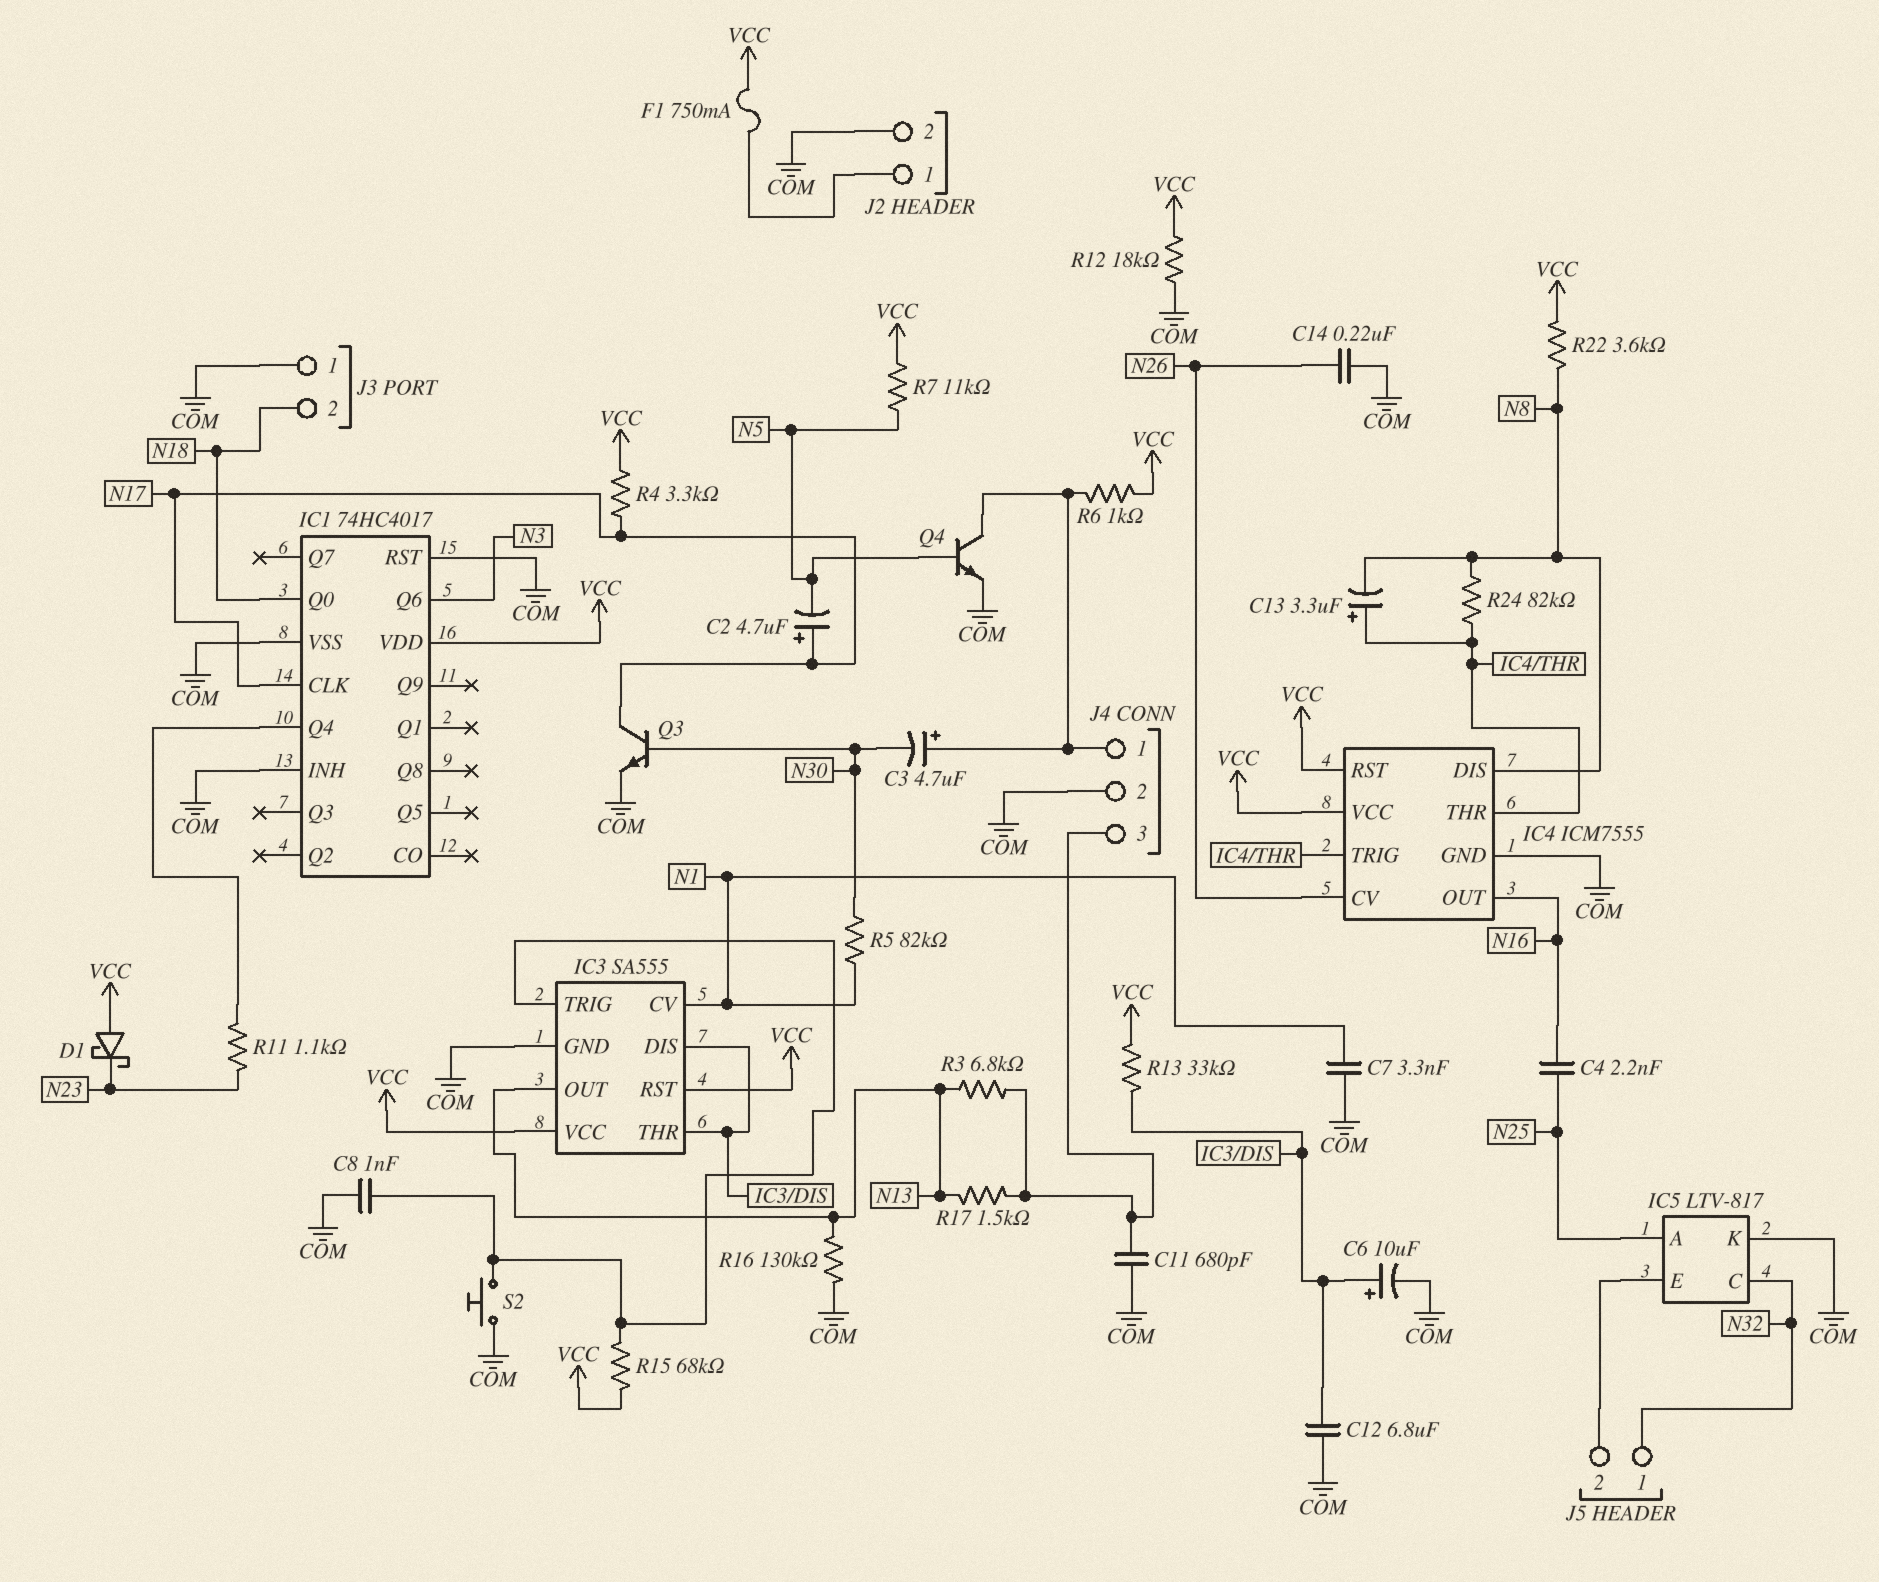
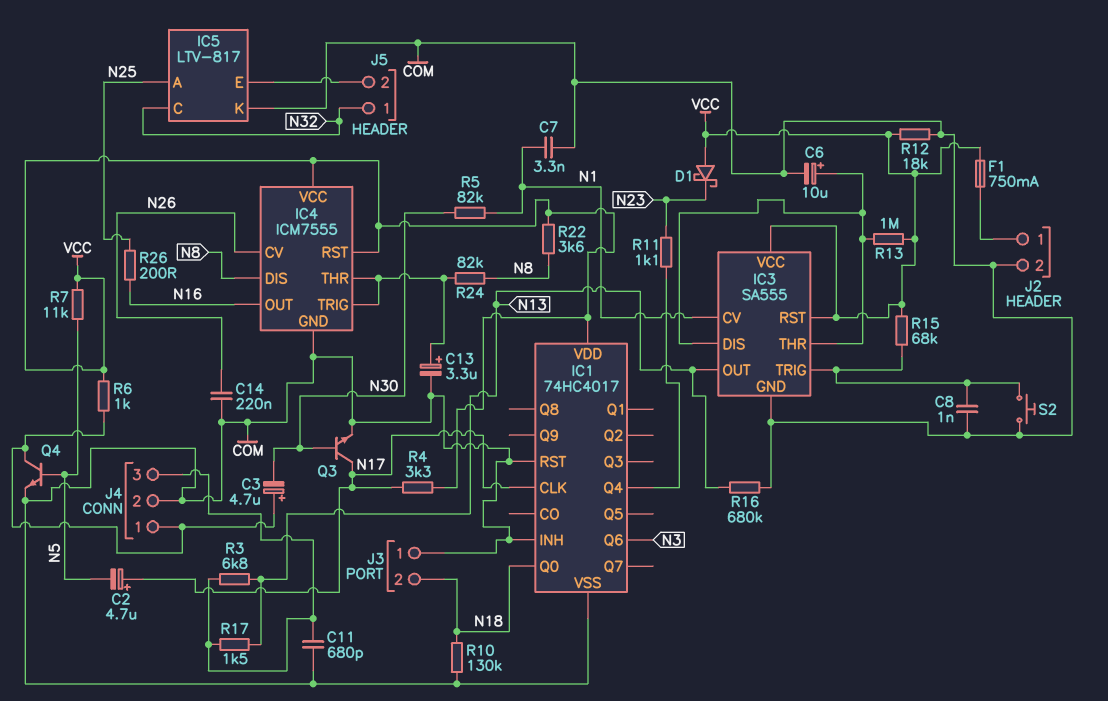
C4: 2.2nF (N16, N25) -> none
C12: 6.8uF (COM, IC3/DIS) -> none
C13: 3.3uF (plus IC4/THR, minus N8) -> 3.3uF (plus IC4/THR, minus COM)
R10: none -> 130k (COM, N18)
R13: 33k (IC3/DIS, VCC) -> 1M (IC3/DIS, VCC)
R16: 130k (COM, N13) -> 680k (COM, N13)
R26: none -> 200 (N16, N25)

